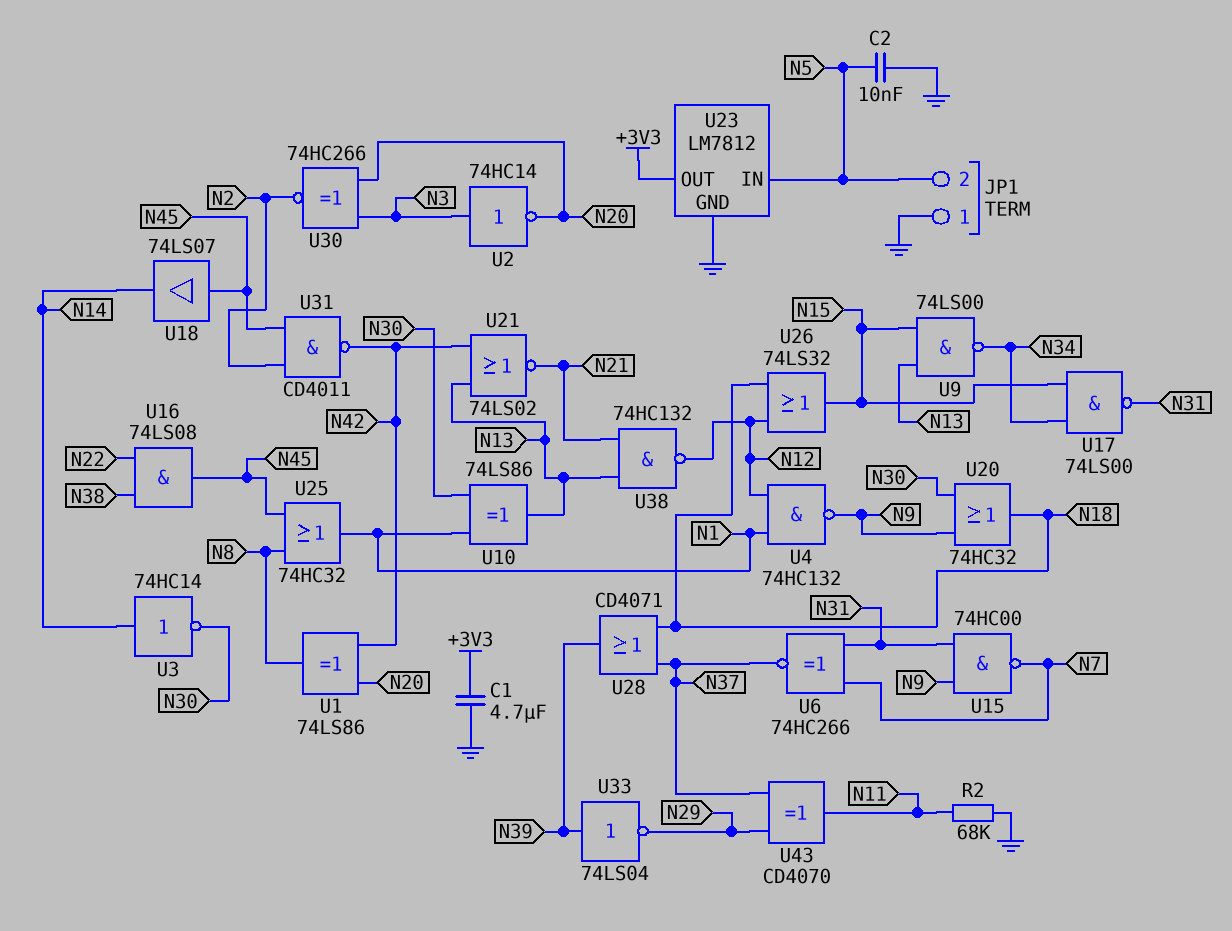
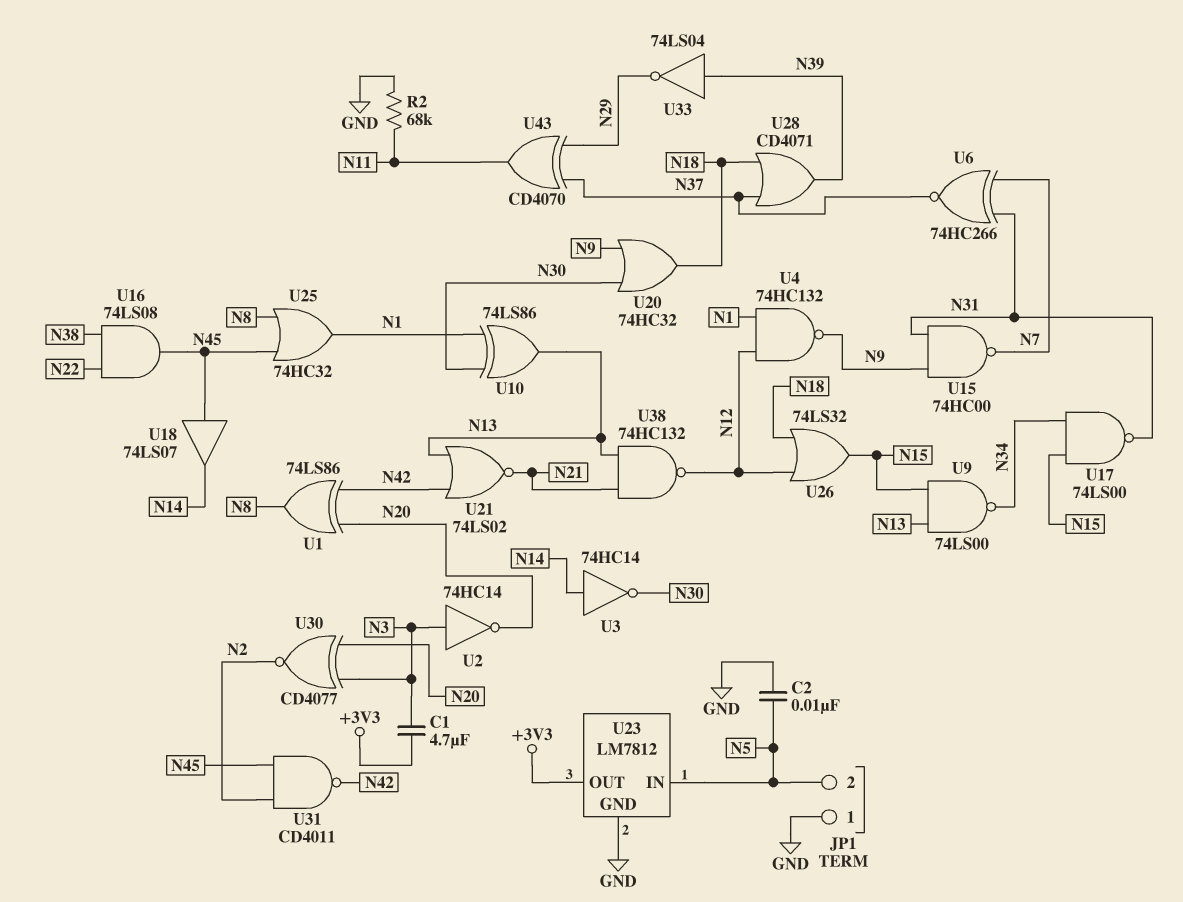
C1: 4.7uF (+3V3, GND) -> 4.7uF (+3V3, N3)
U30: XNOR 74HC266 (in N3, in N20, out N2) -> XNOR CD4077 (in N3, in N20, out N2)

